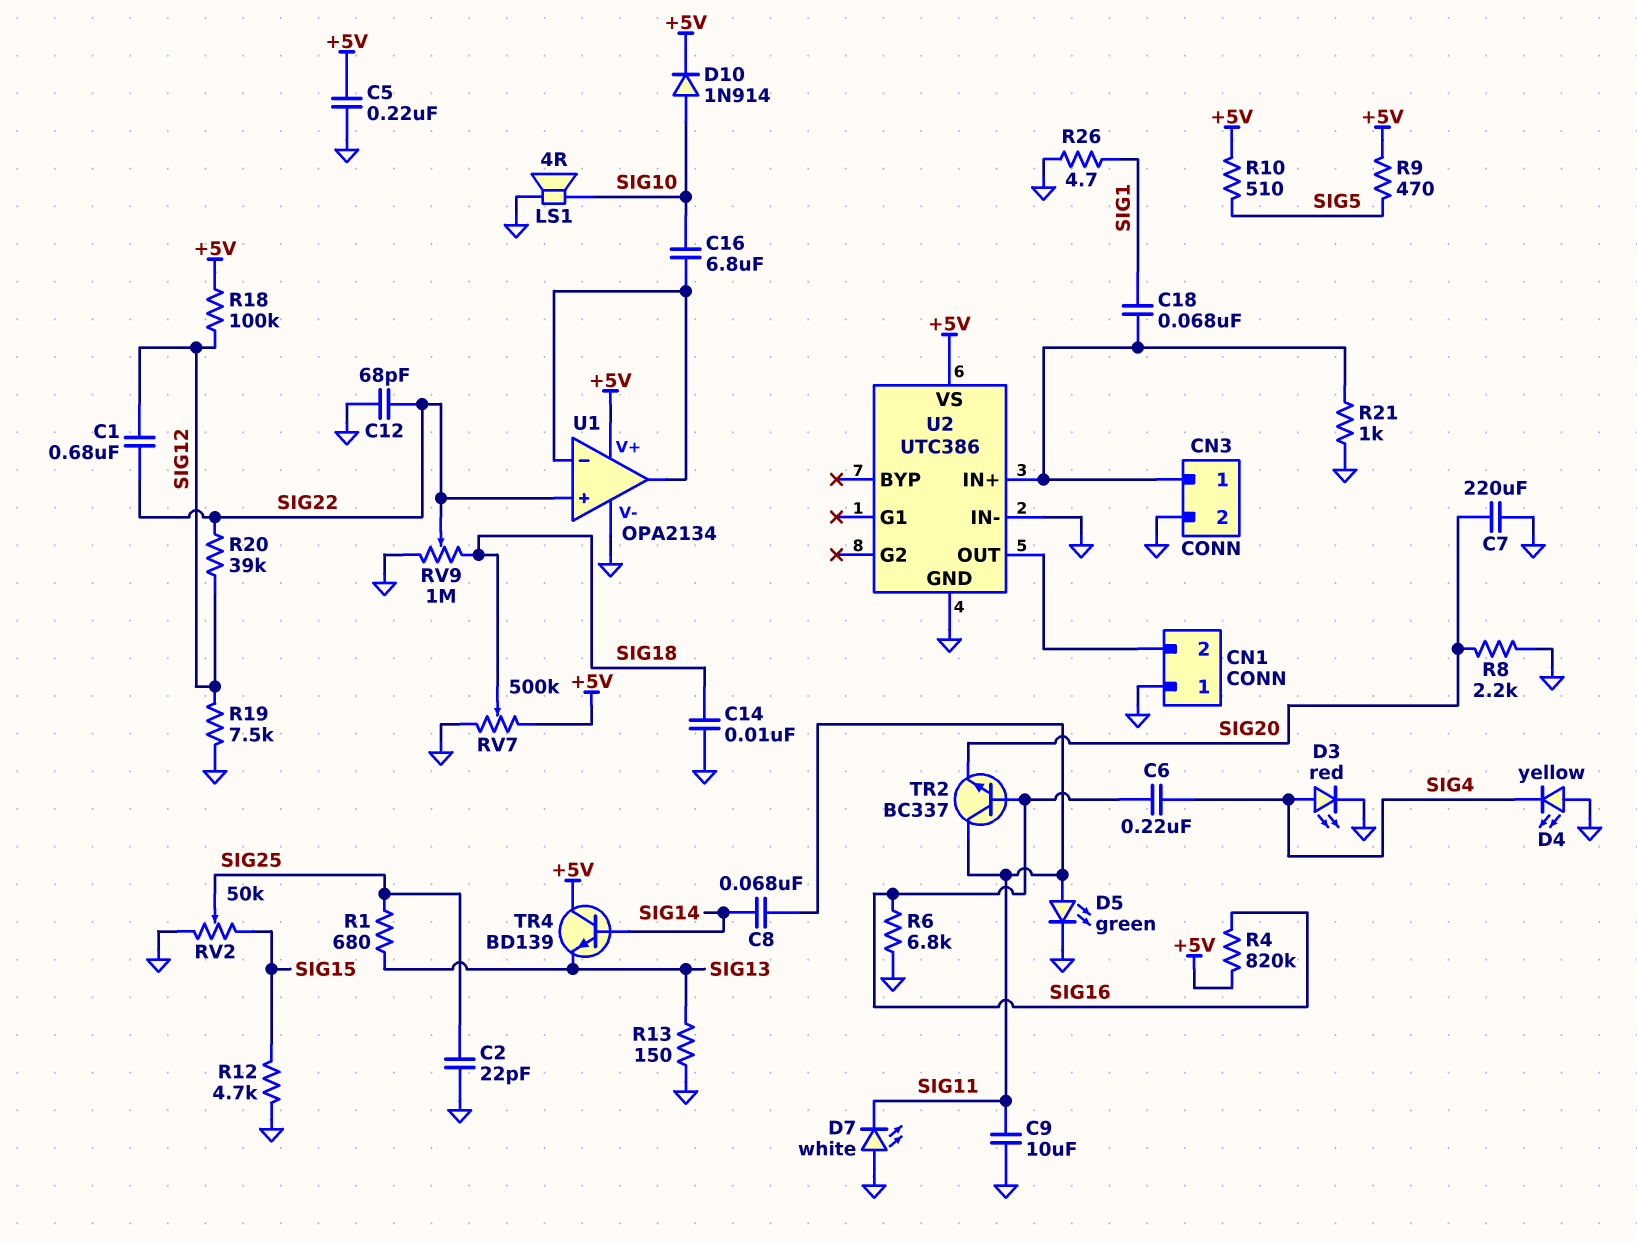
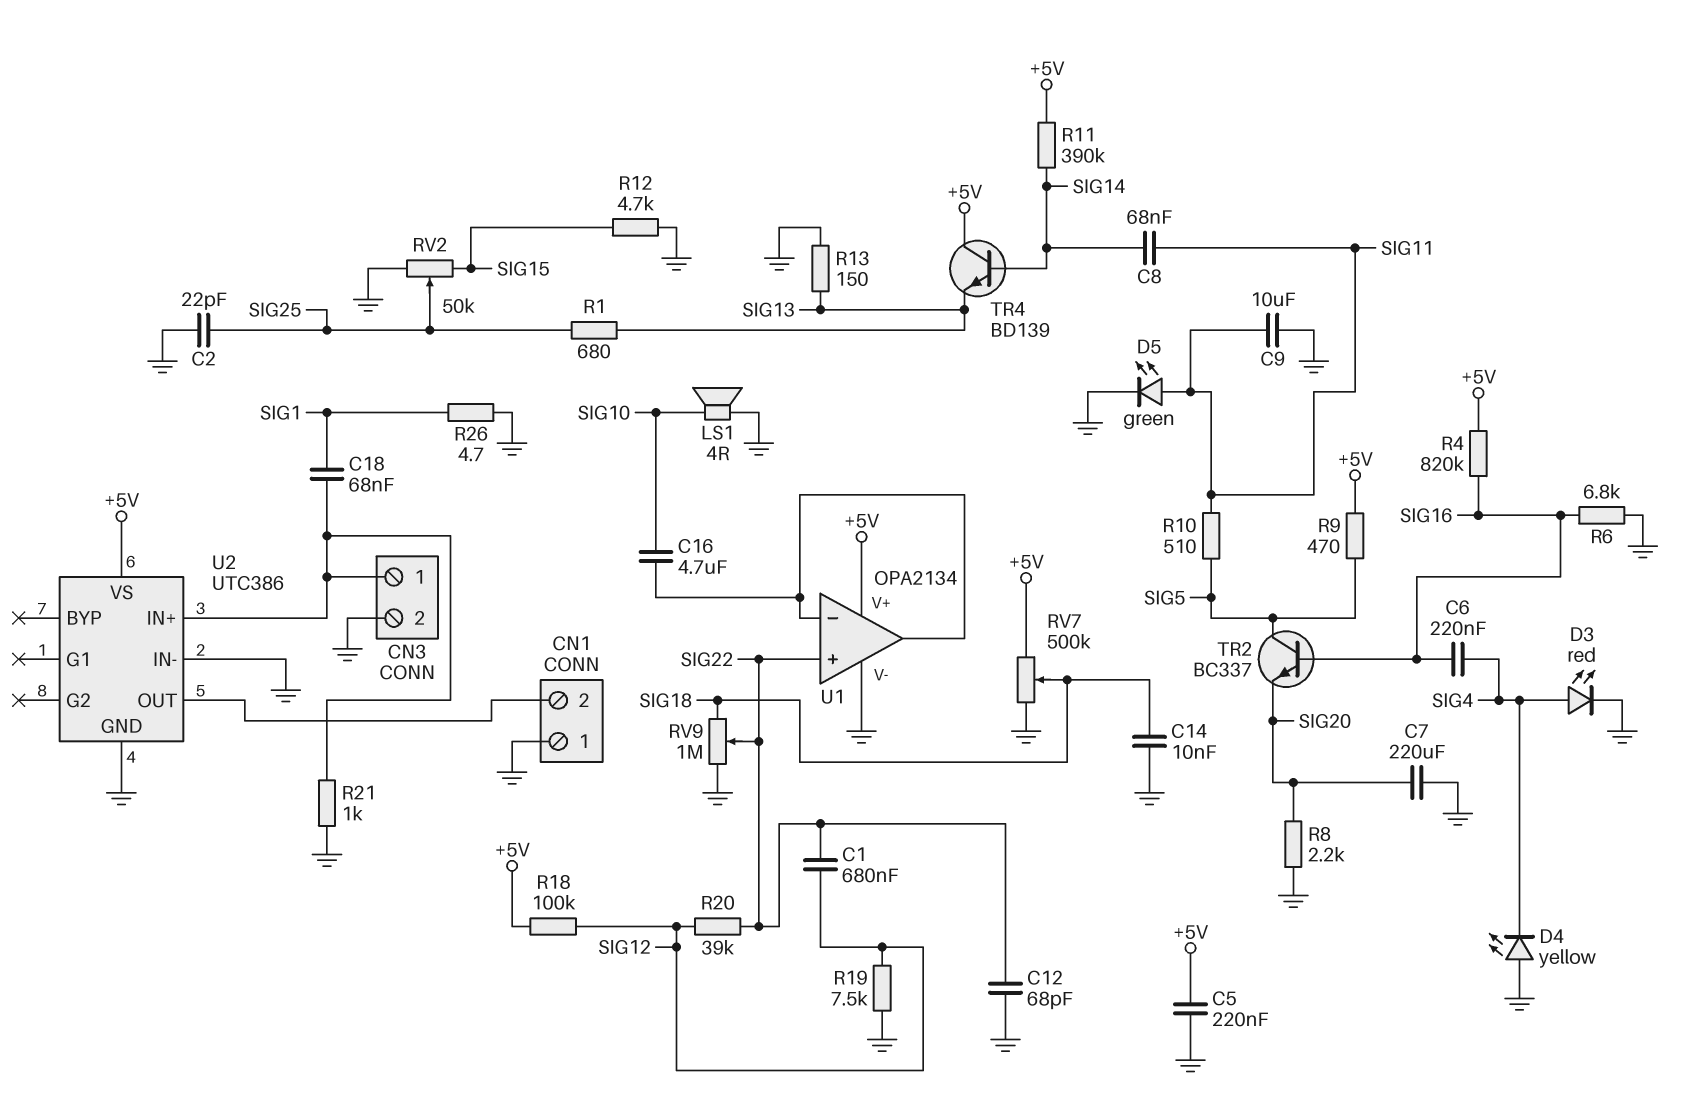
C16: 6.8uF (SIG10, U1/in-) -> 4.7uF (SIG10, U1/in-)
D7: LED white (A GND, K SIG11) -> none
D10: diode 1N914 (A SIG10, K +5V) -> none
R10: 510 (+5V, SIG5) -> 510 (SIG5, SIG11)
R11: none -> 390k (+5V, SIG14)
TR2: NPN BC337 (B SIG16, C SIG11, E SIG20) -> NPN BC337 (B SIG16, C SIG5, E SIG20)

